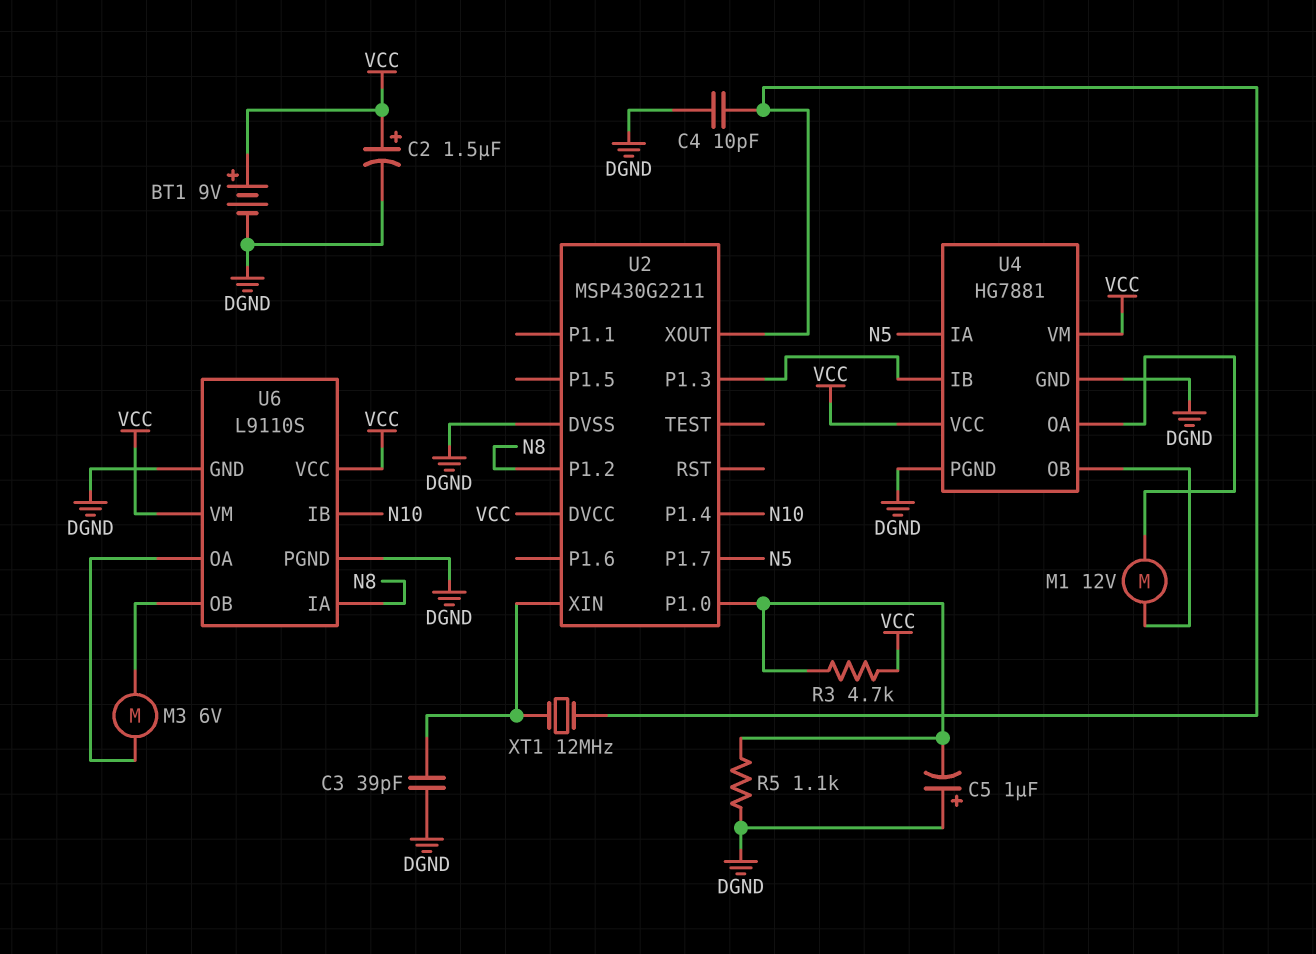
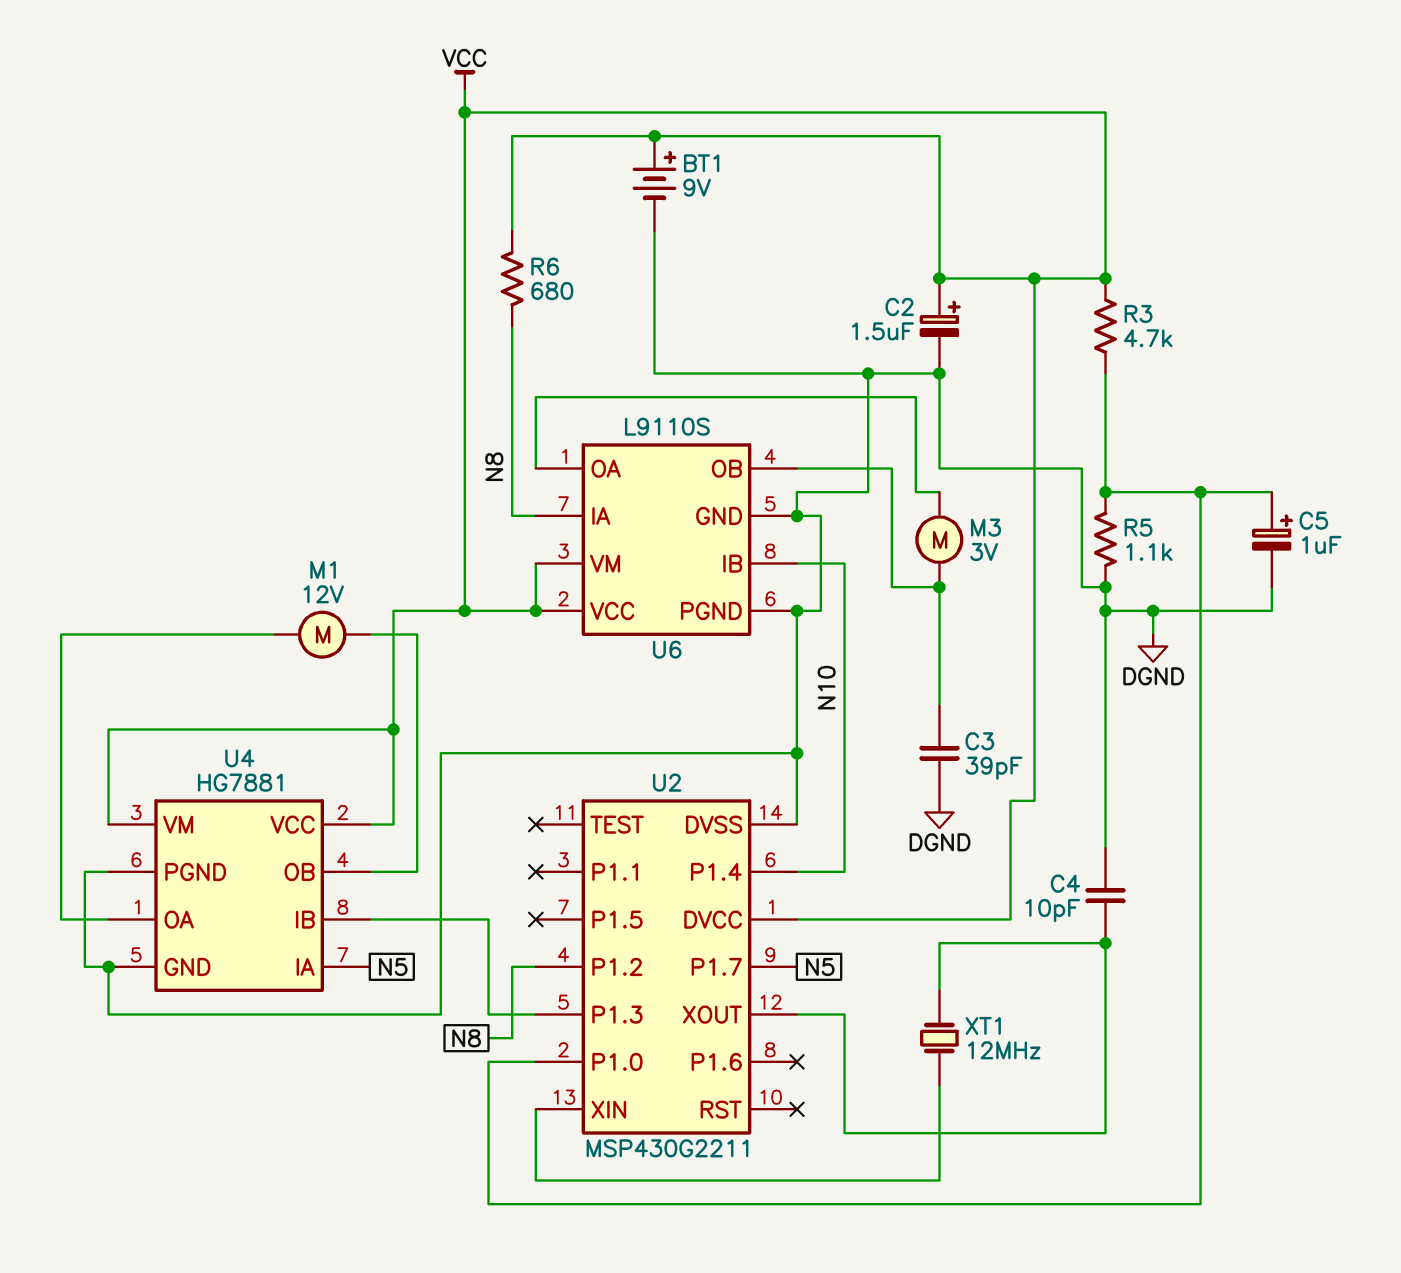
C3: 39pF (DGND, U2/XIN) -> 39pF (DGND, U6/OB)
C5: 1uF (plus DGND, minus U2/P1.0) -> 1uF (plus U2/P1.0, minus DGND)
M3: motor 6V (U6/OA, U6/OB) -> motor 3V (U6/OA, U6/OB)
R6: none -> 680 (N8, VCC)

